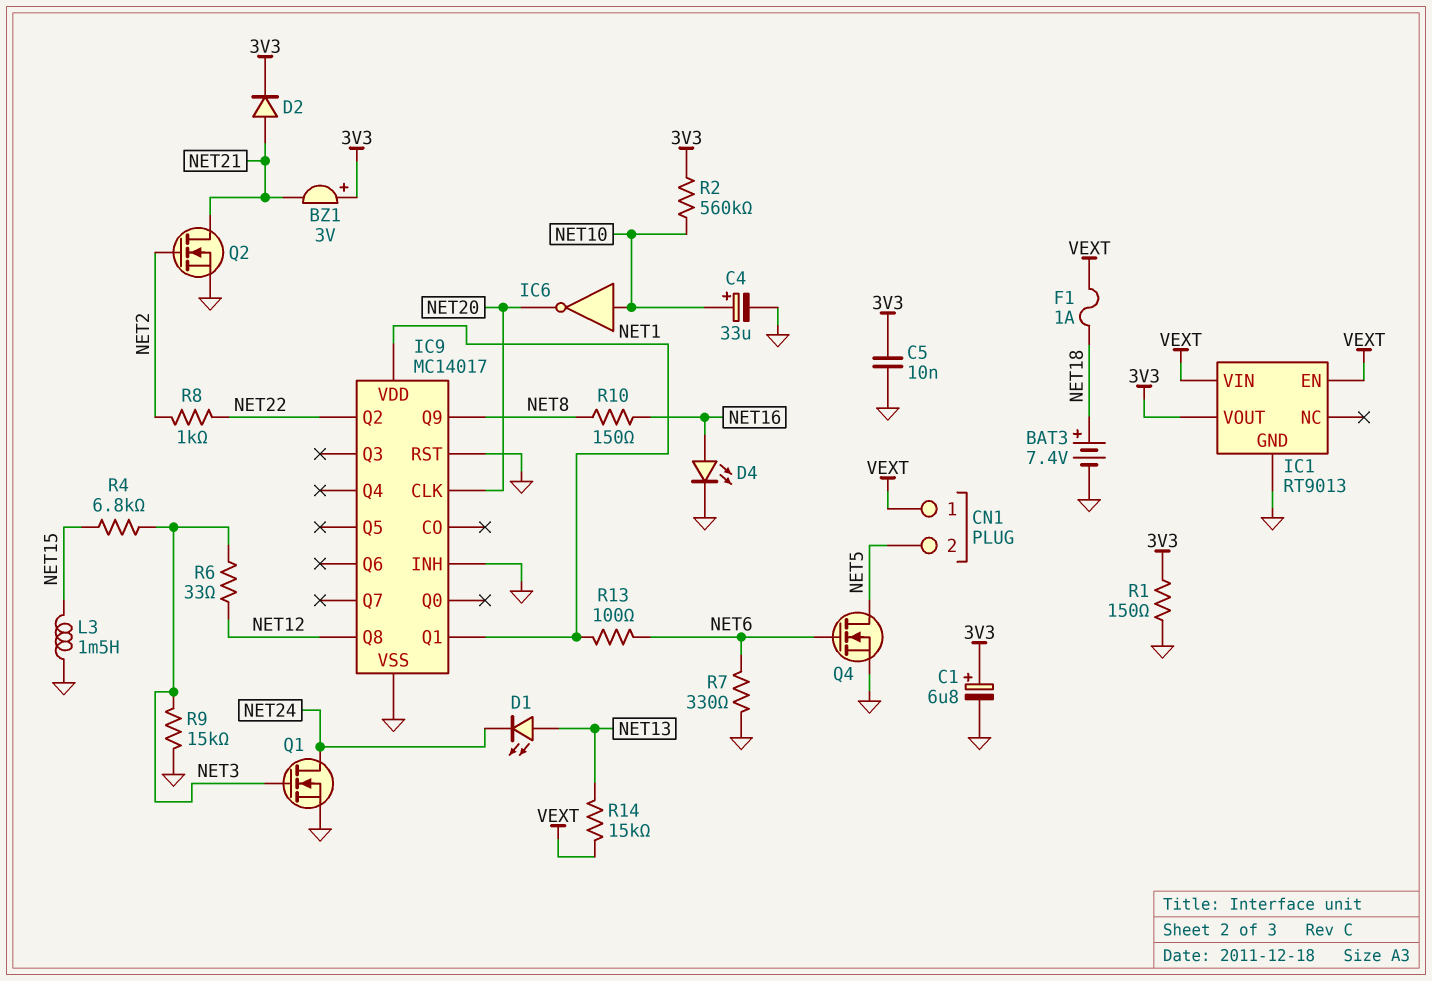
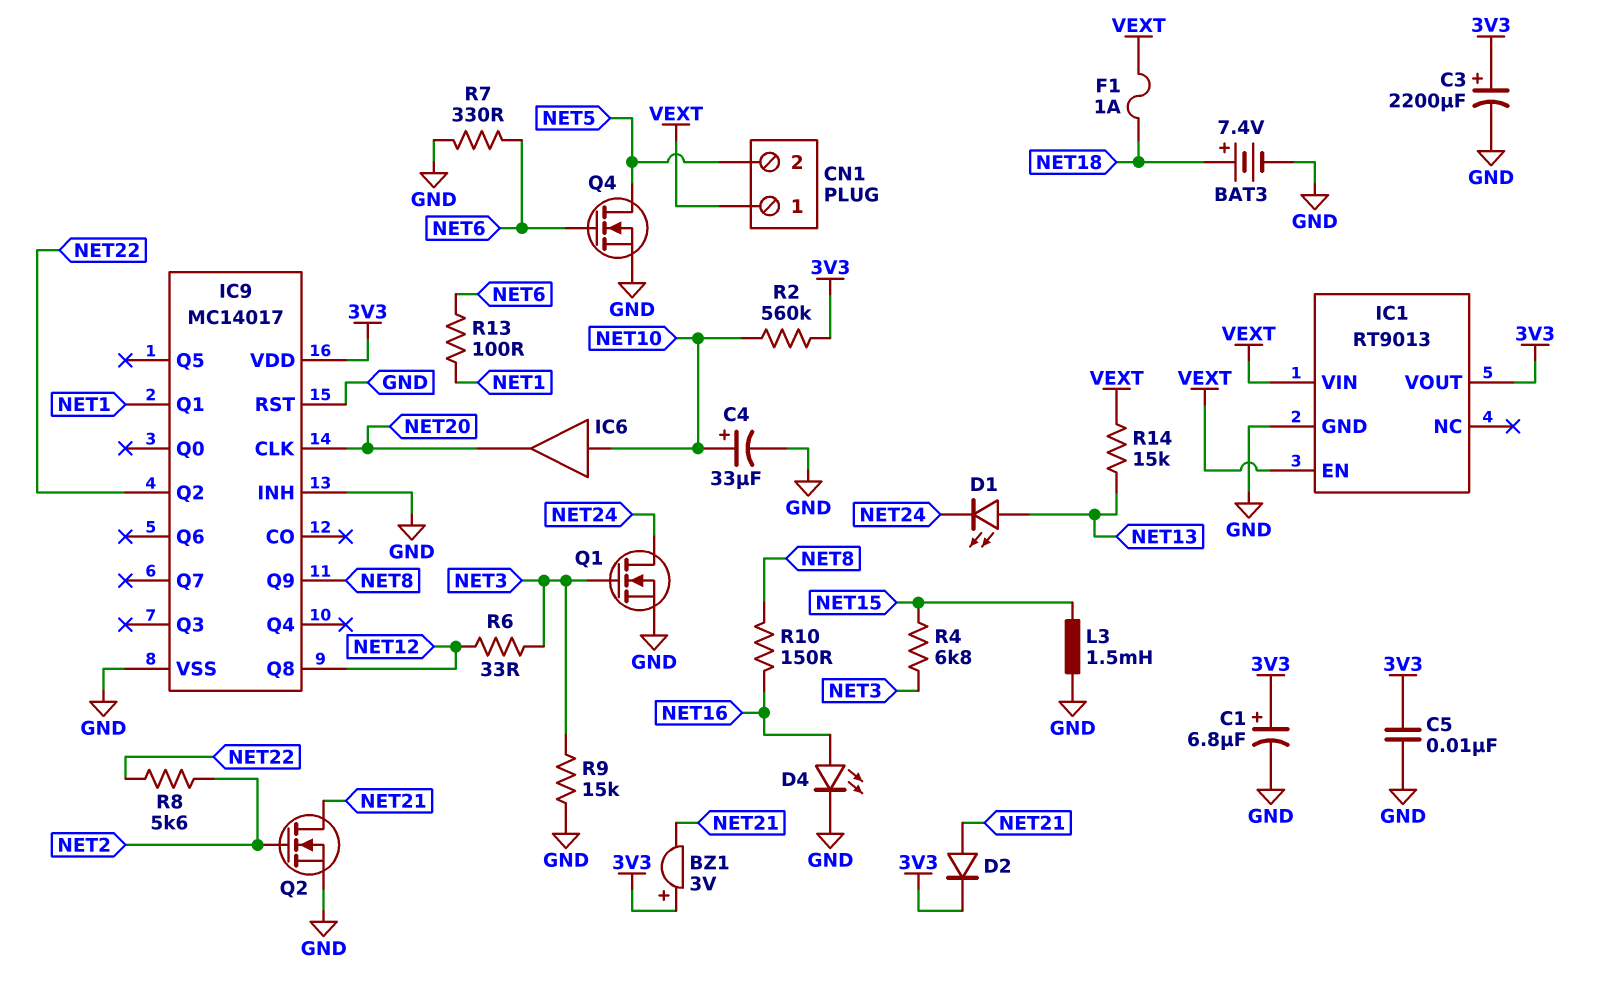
C3: none -> 2200uF (plus 3V3, minus GND)
IC6: NOT (in NET10, out NET20) -> buffer (in NET10, out NET20)
IC9 pin VDD: NET1 -> 3V3
R1: 150 (3V3, GND) -> none
R8: 1k (NET2, NET22) -> 5.6k (NET2, NET22)

